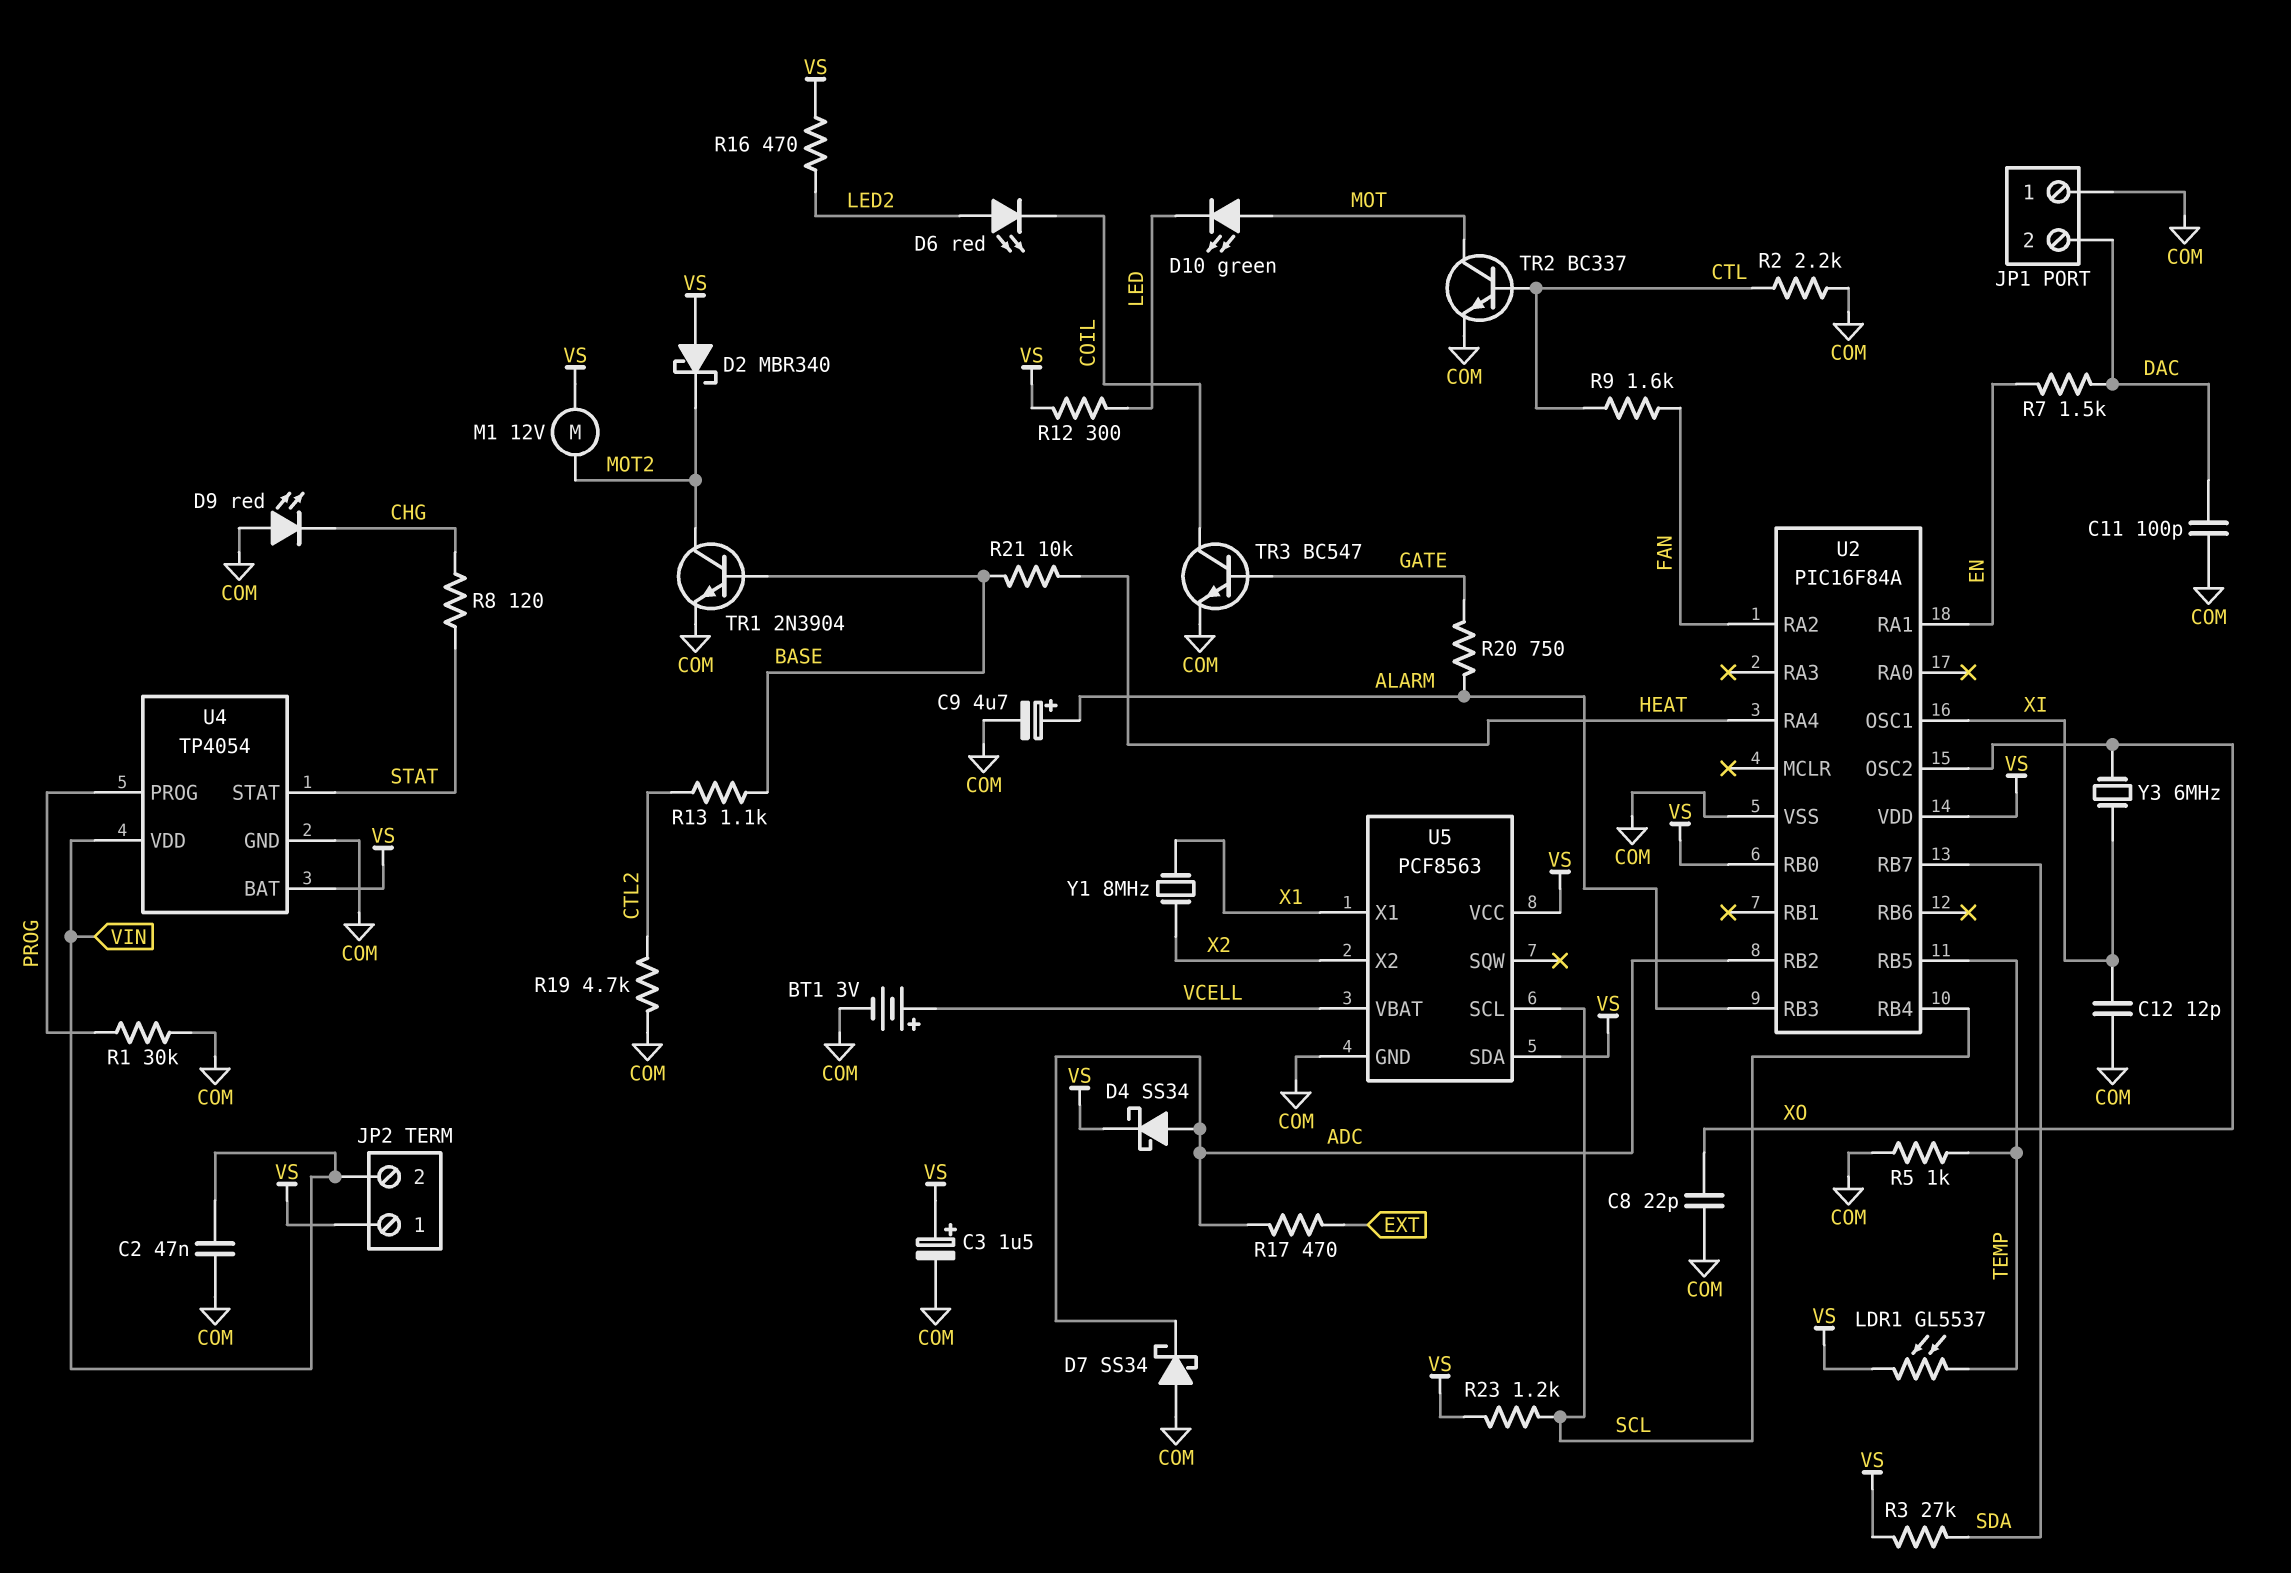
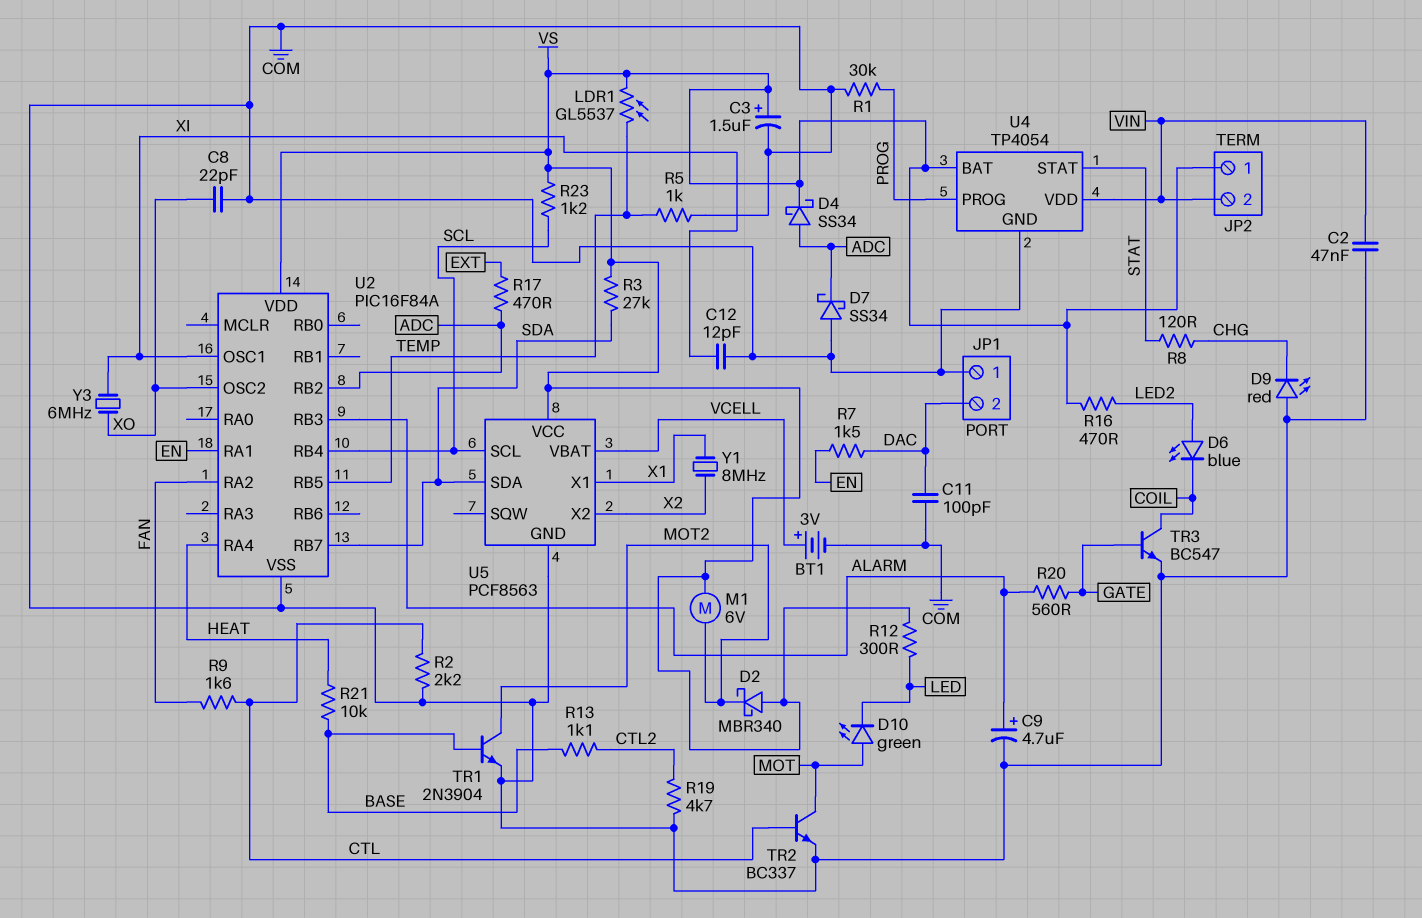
D6: LED red (A LED2, K COIL) -> LED blue (A LED2, K COIL)
M1: motor 12V (MOT2, VS) -> motor 6V (MOT2, VS)
R20: 750 (ALARM, GATE) -> 560 (ALARM, GATE)
U2 pin RB0: VS -> none
U5 pin SDA: VS -> SDA

